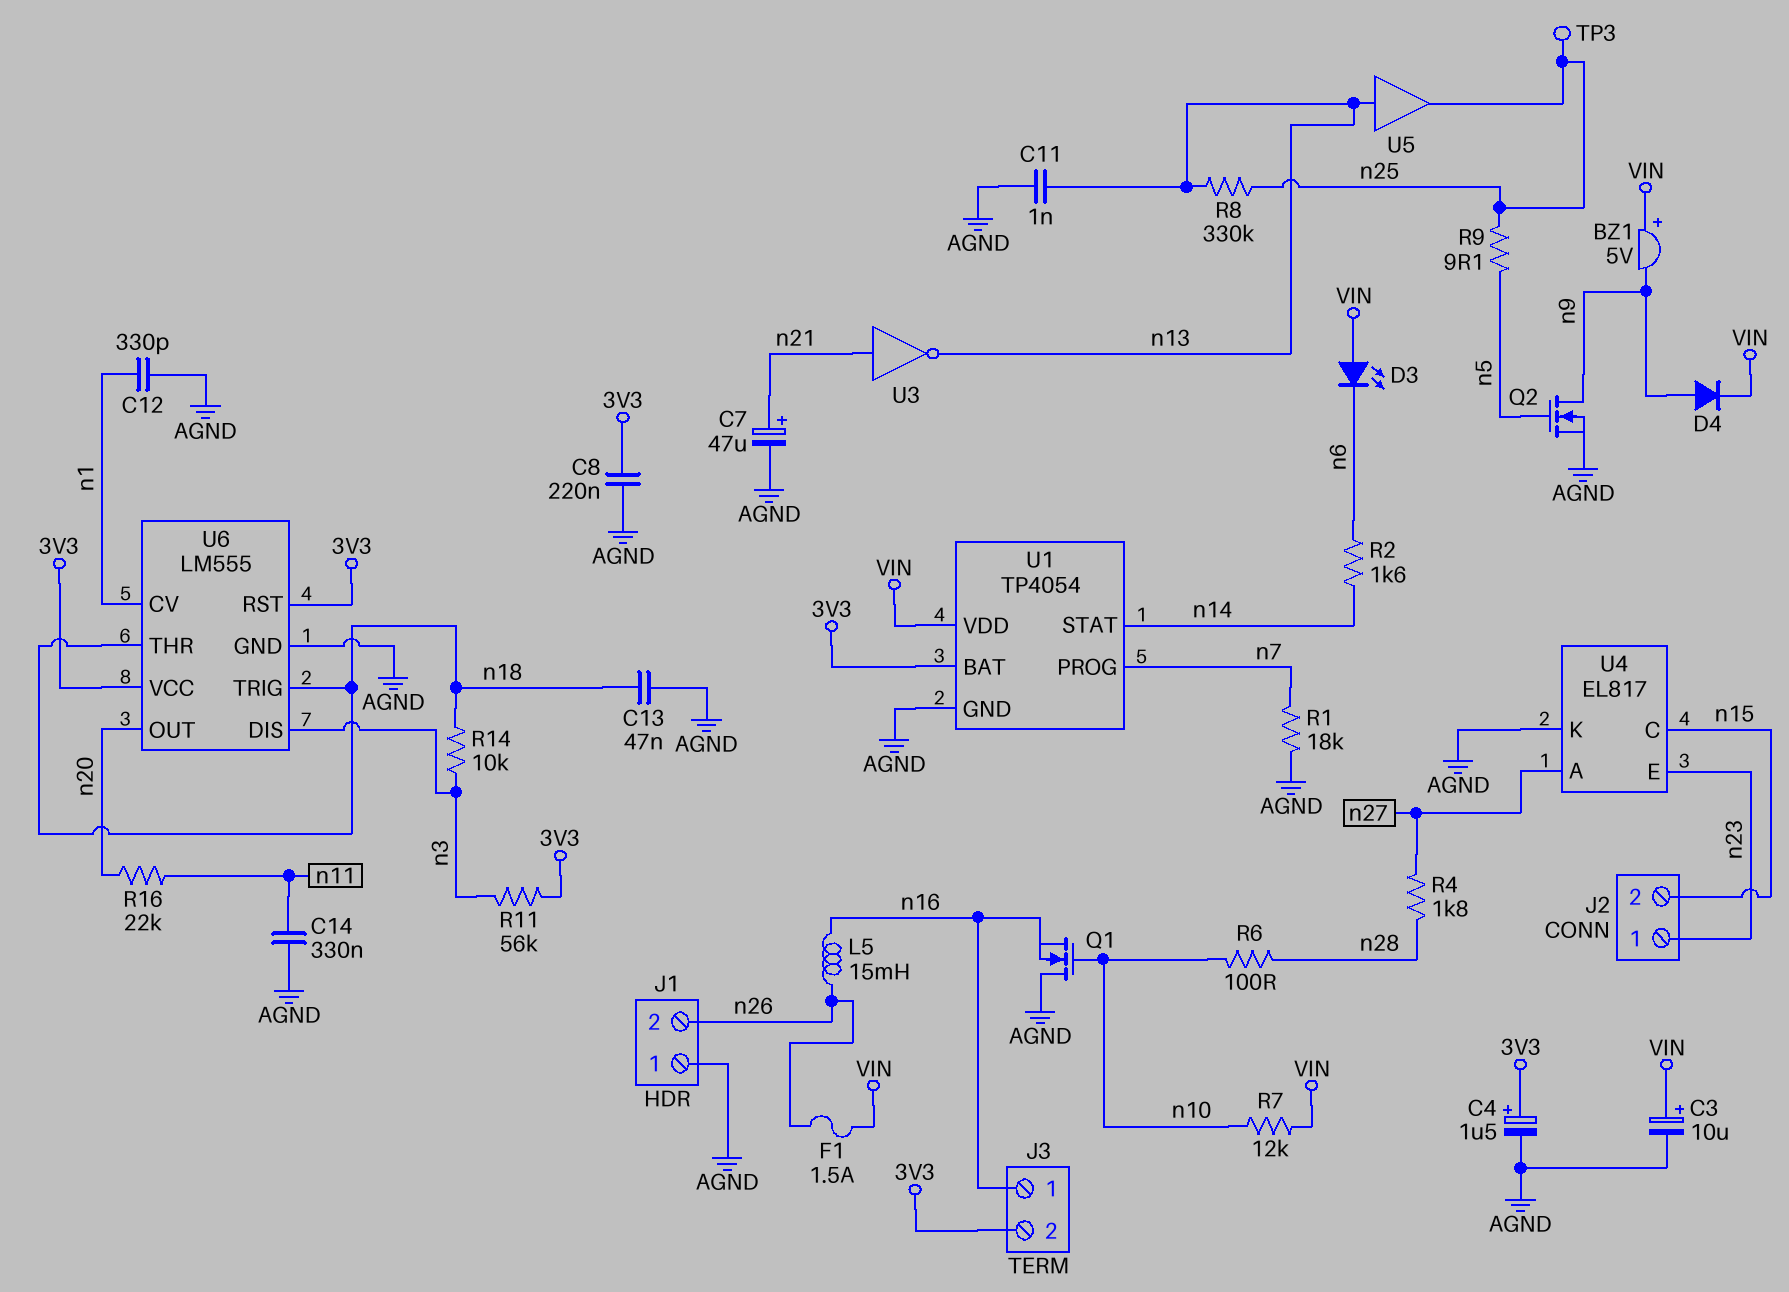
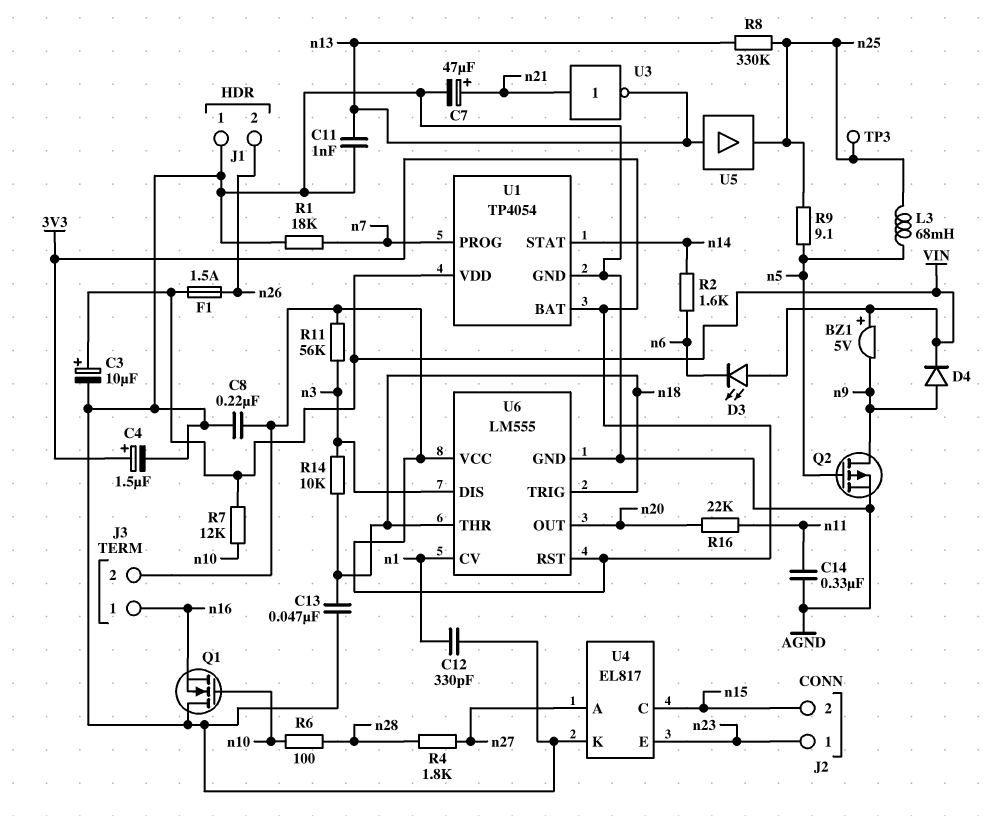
L3: none -> 68mH (n5, n25)
L5: 15mH (n16, n26) -> none
Q2: NMOS (G n5, D n9, S AGND) -> PMOS (G n5, D n9, S AGND)

